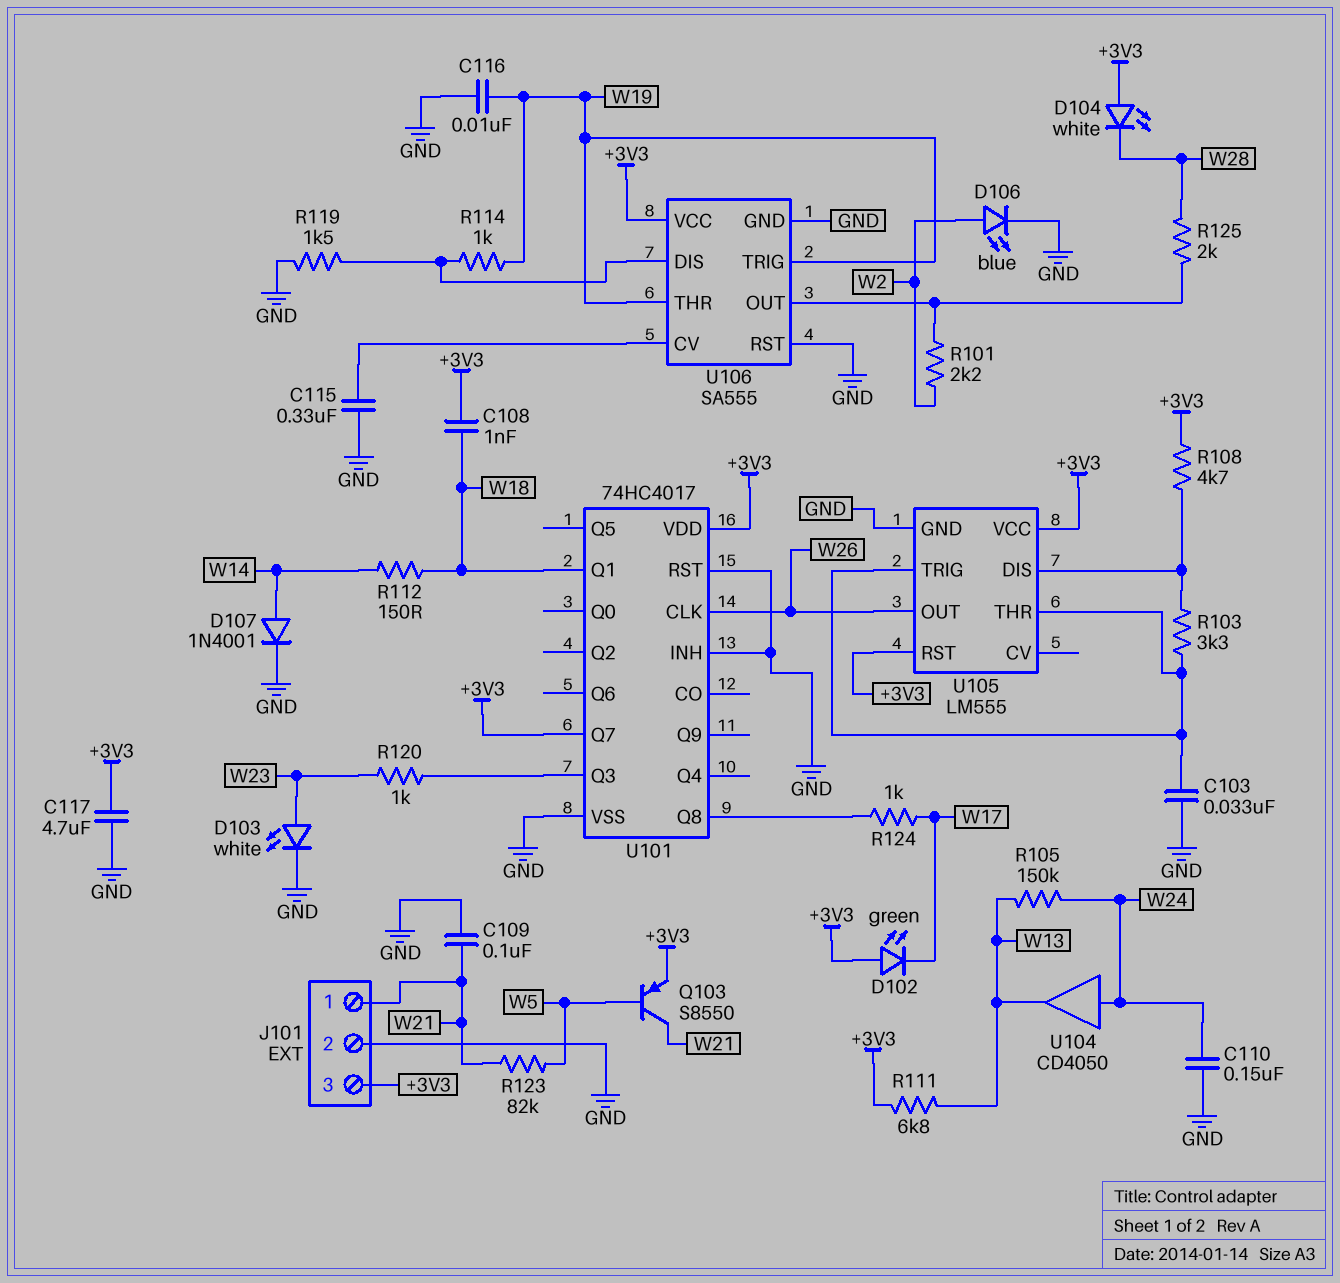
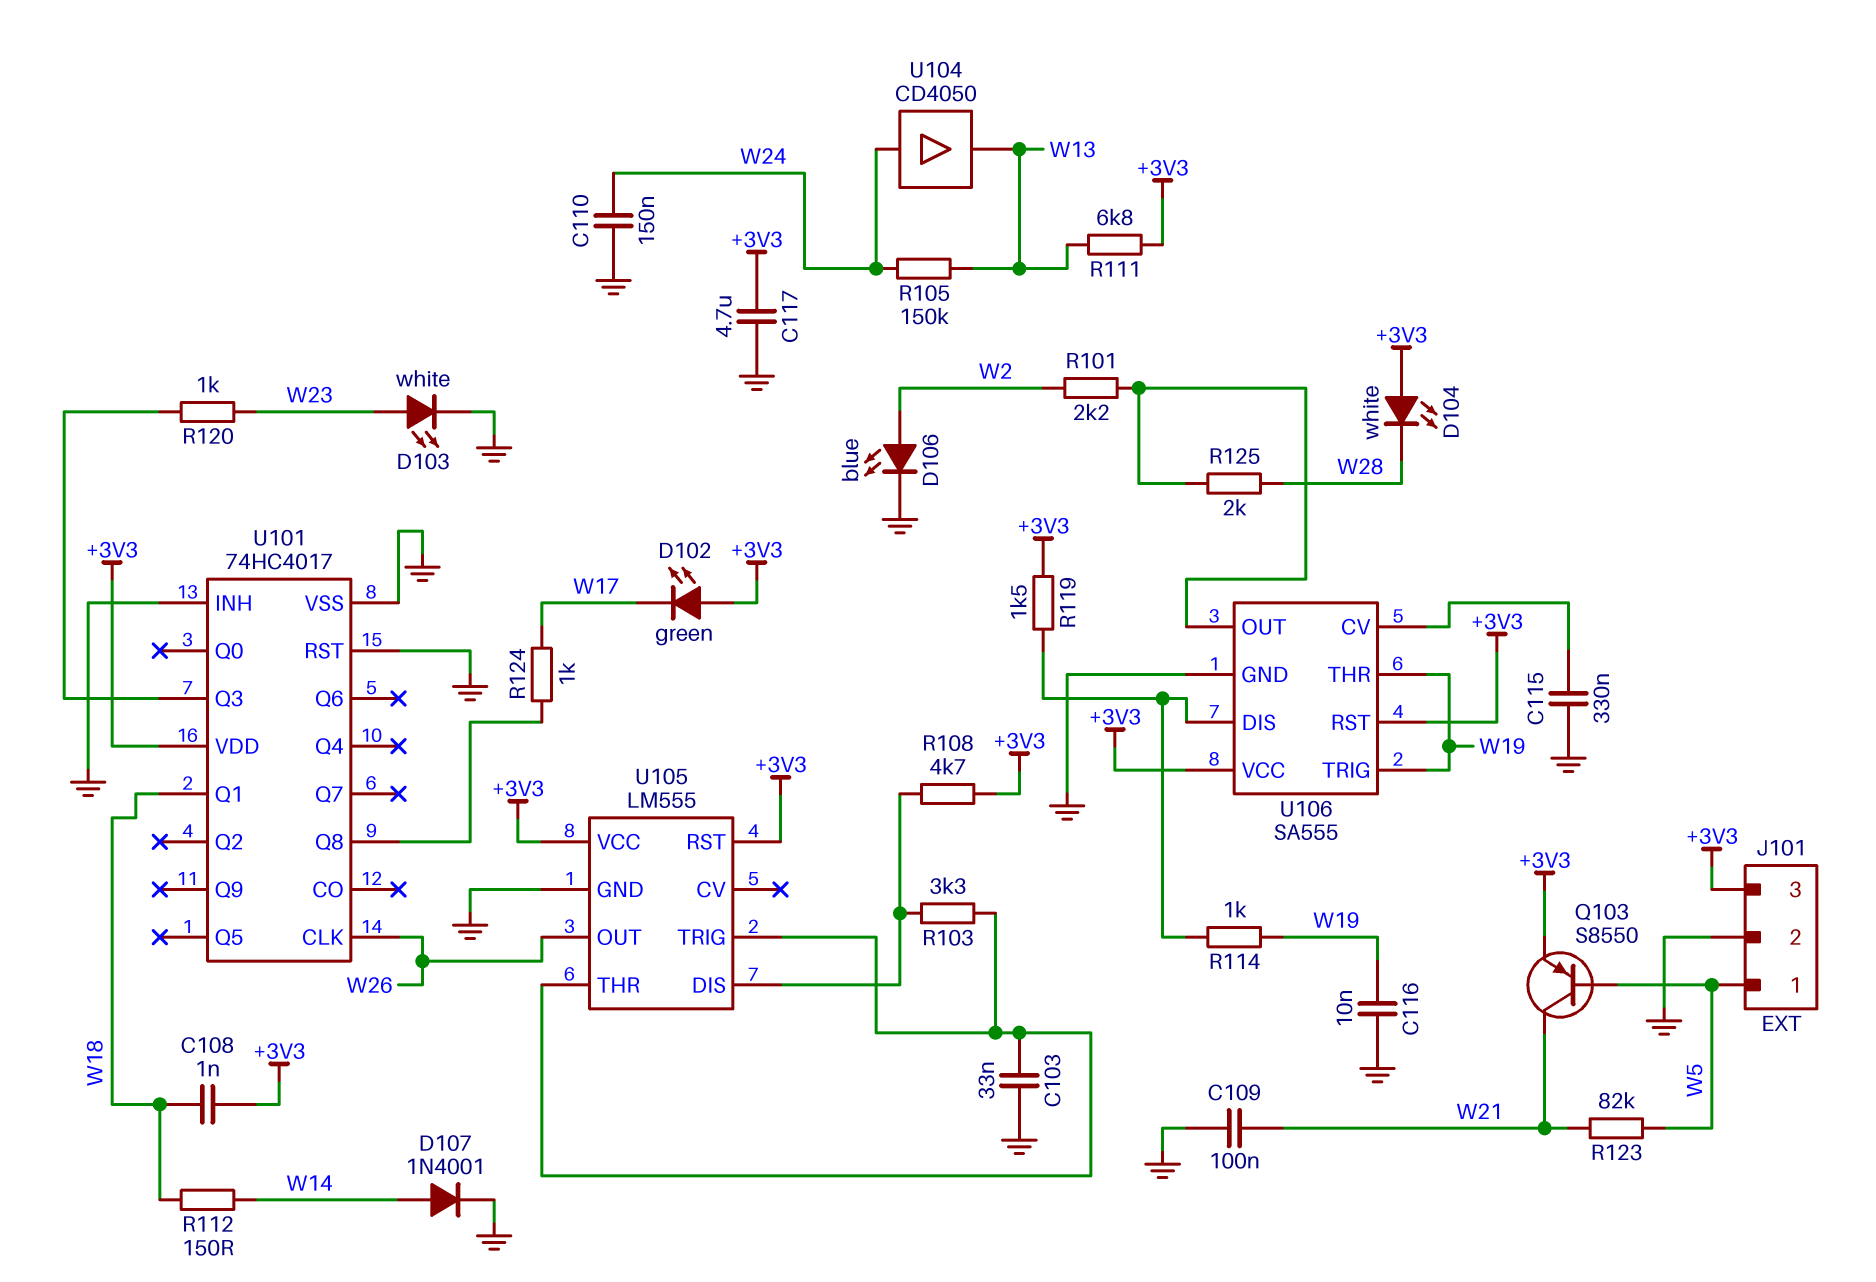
J101 pin 1: W21 -> W5
R119: 1.5k (GND, U106/DIS) -> 1.5k (+3V3, U106/DIS)
U101 pin Q7: +3V3 -> none
U106 pin RST: GND -> +3V3

